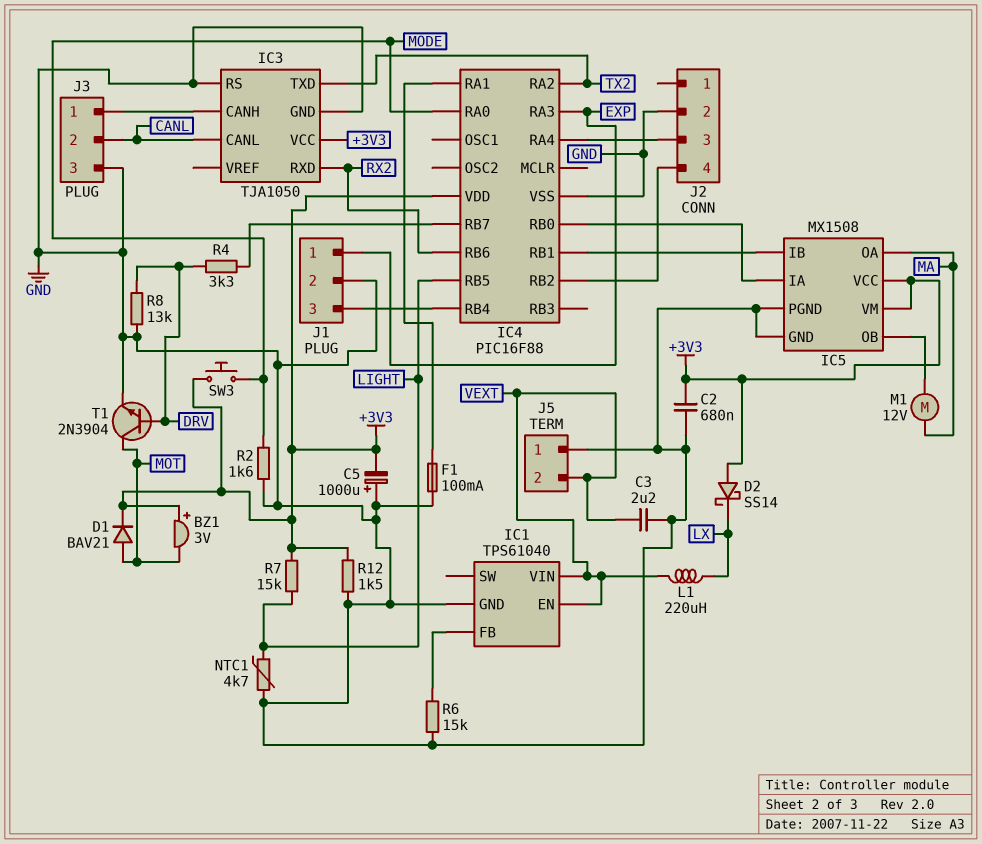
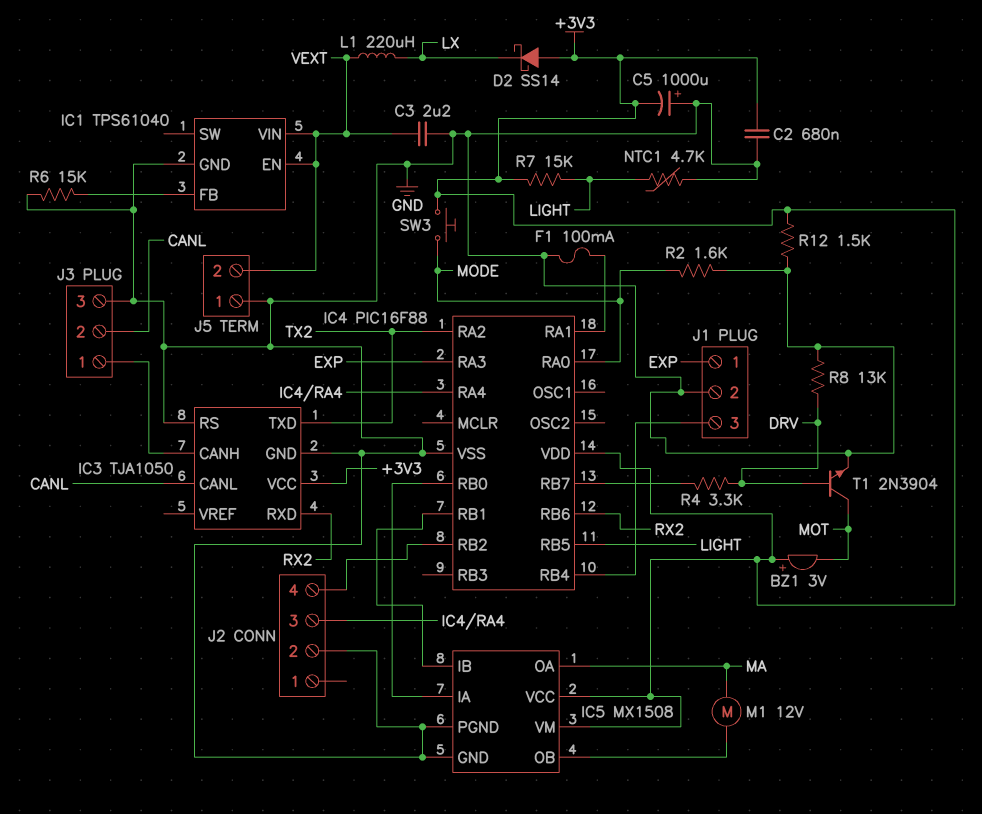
D1: diode BAV21 (A MOT, K +3V3) -> none

